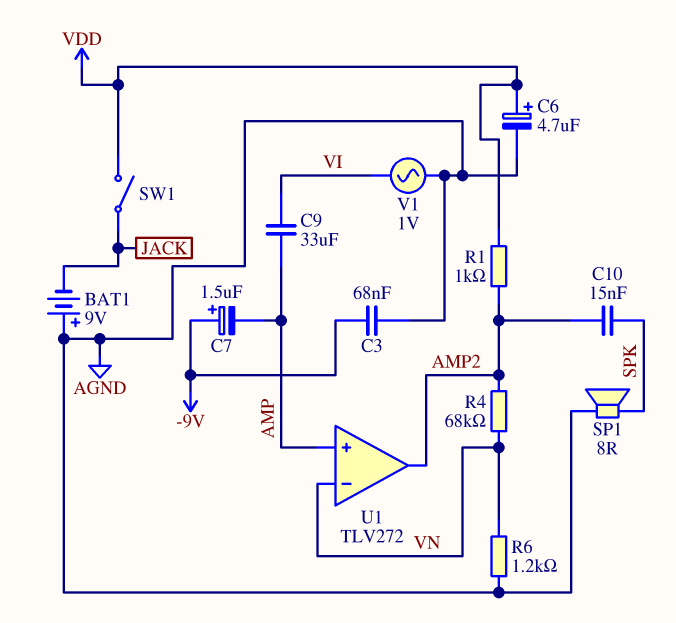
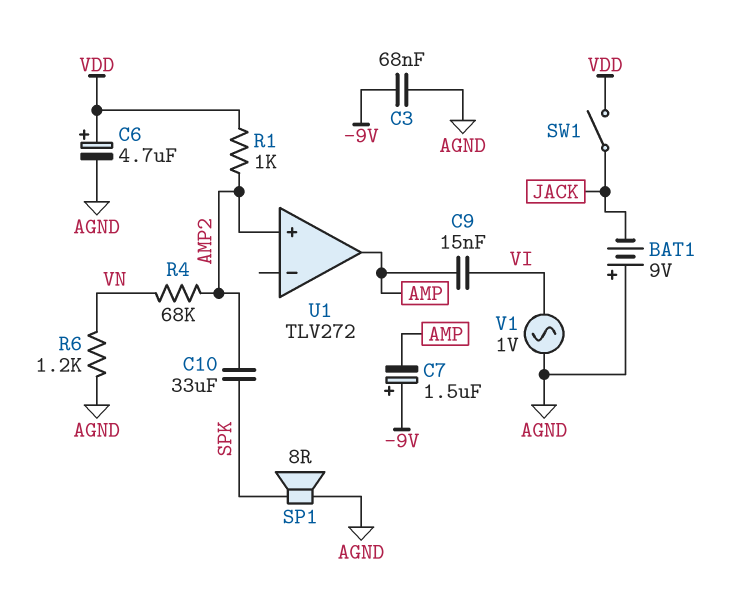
C9: 33uF (AMP, VI) -> 15nF (AMP, VI)
C10: 15nF (AMP2, SPK) -> 33uF (AMP2, SPK)
U1 pin in+: AMP -> AMP2
U1 pin in-: VN -> none
U1 pin out: AMP2 -> AMP

